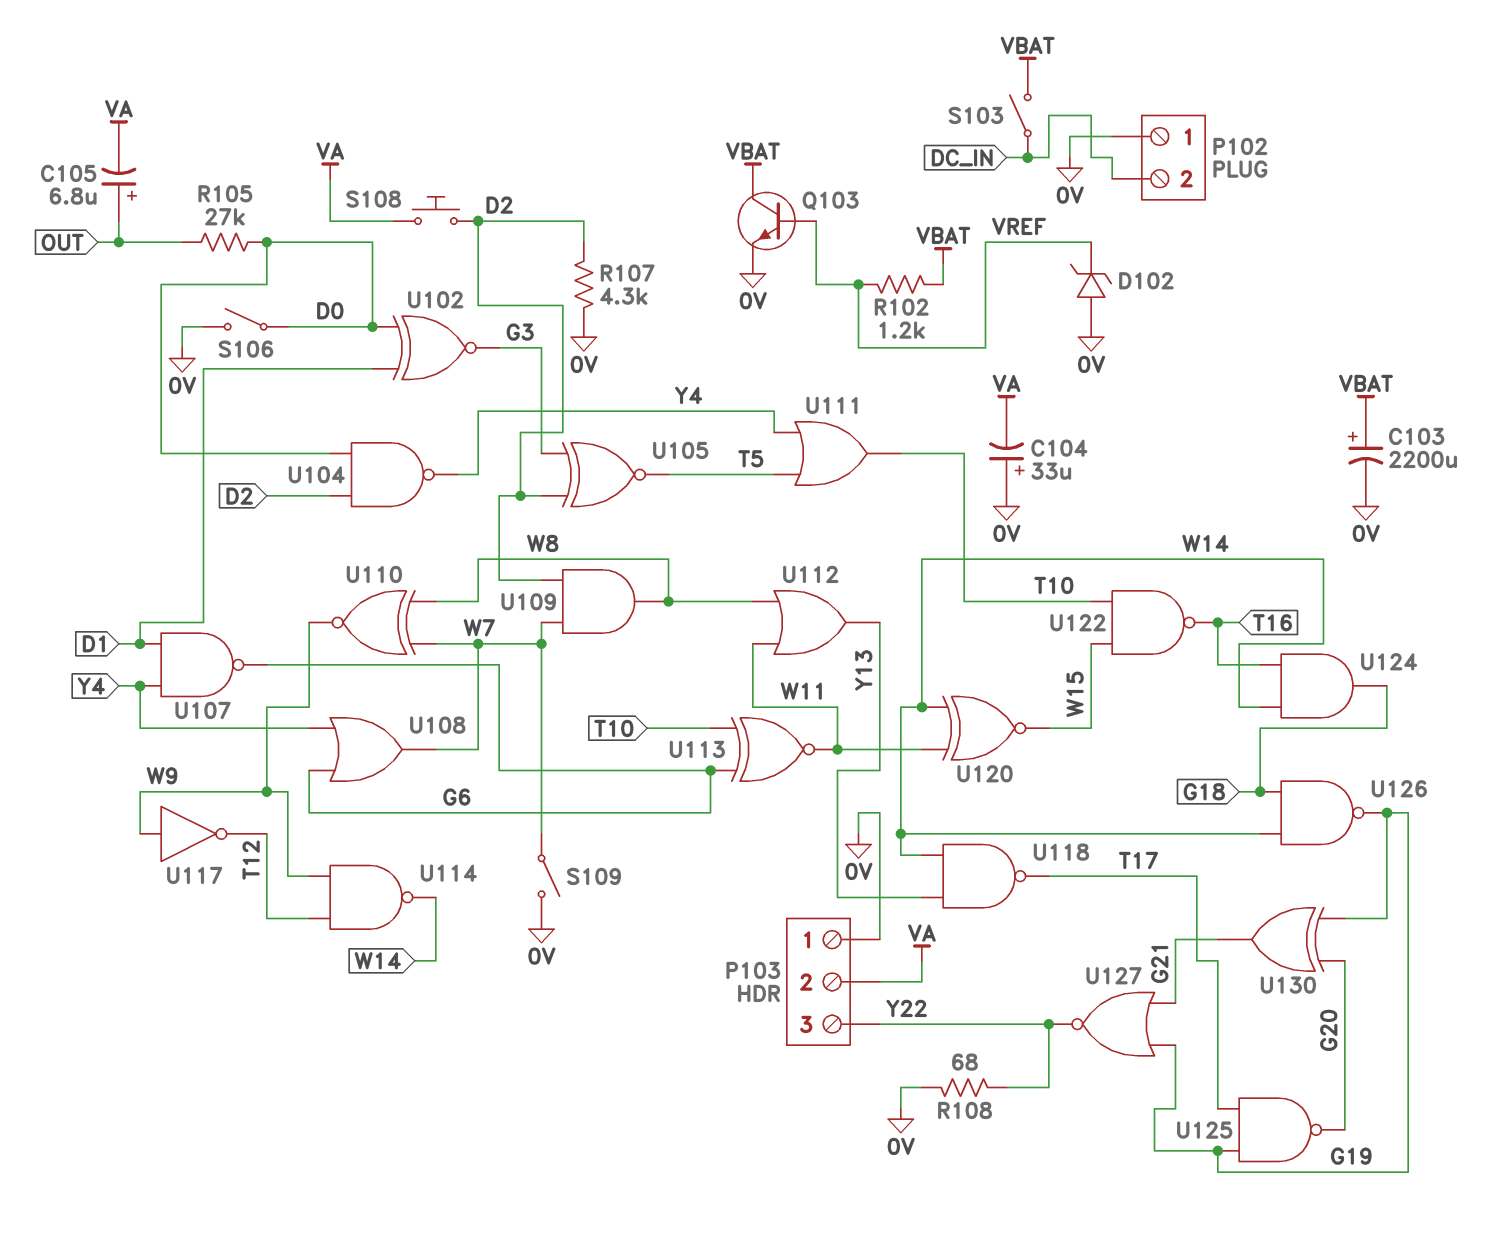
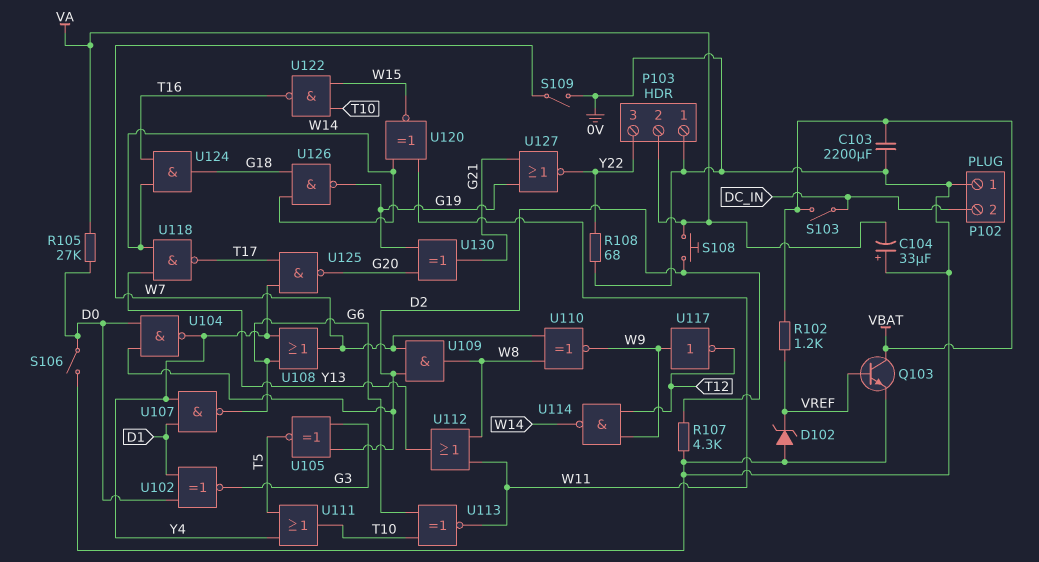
C103: 2200uF (plus VBAT, minus 0V) -> 2200uF (0V, VBAT)
C105: 6.8uF (plus OUT, minus VA) -> none
R105: 27k (D0, OUT) -> 27k (D0, VA)
U125: NAND (in G19, in T17, out G20) -> NAND (in T17, in Y4, out G20)

